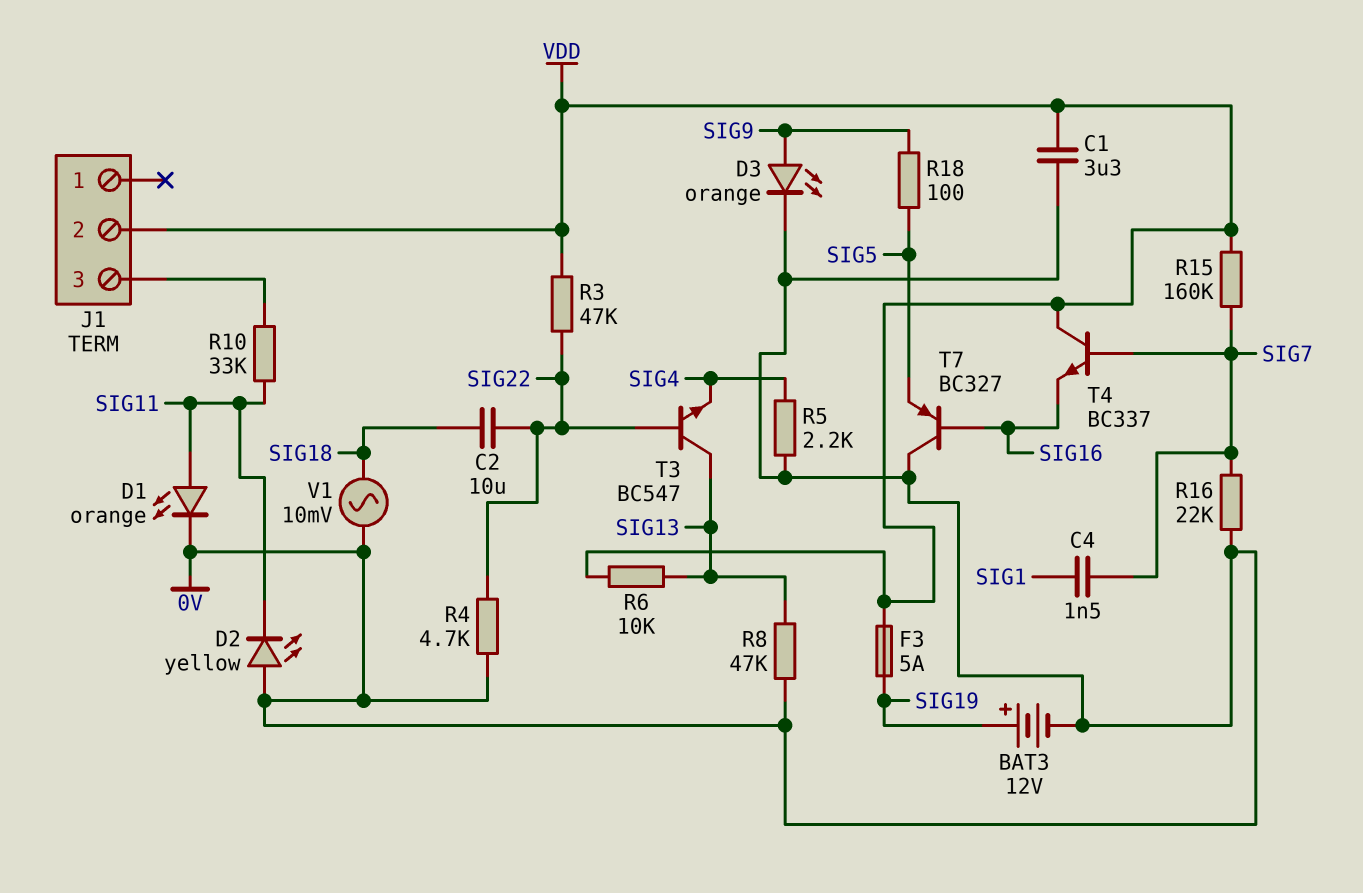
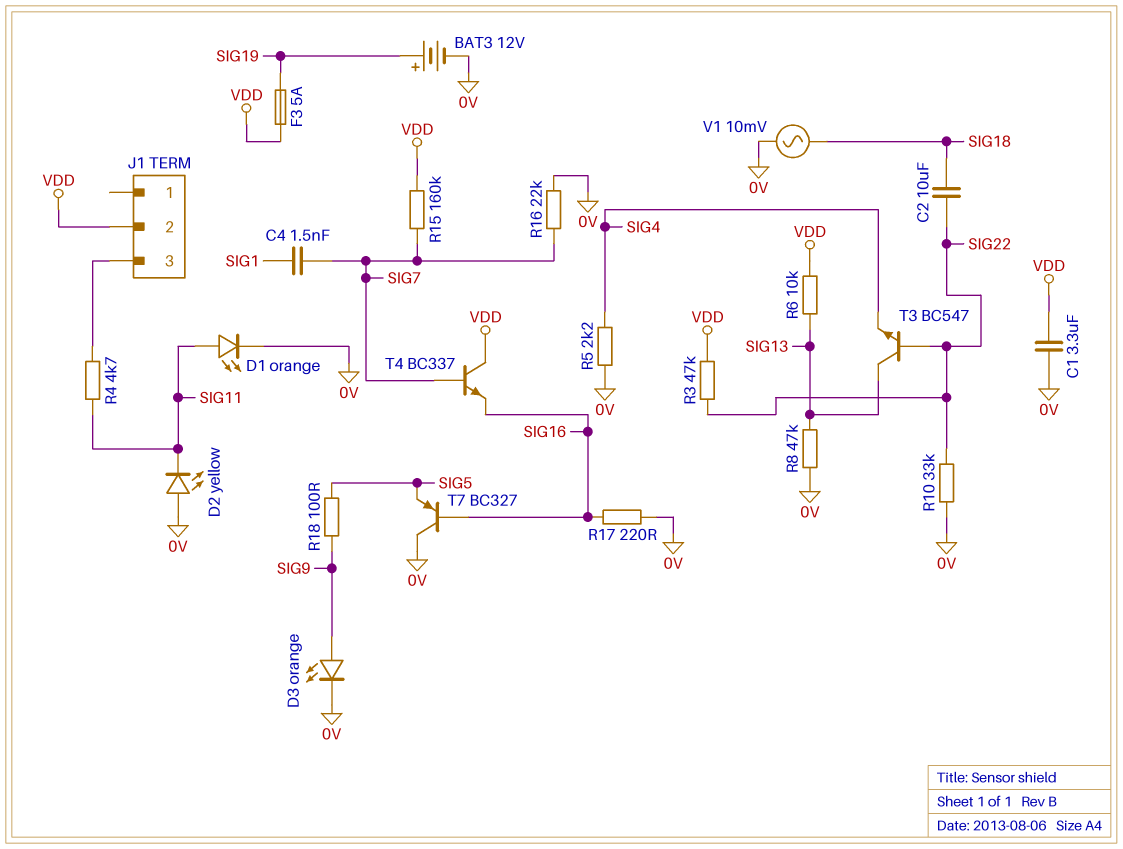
R4: 4.7k (0V, SIG22) -> 4.7k (J1/3, SIG11)
R10: 33k (J1/3, SIG11) -> 33k (0V, SIG22)
R17: none -> 220 (0V, SIG16)

